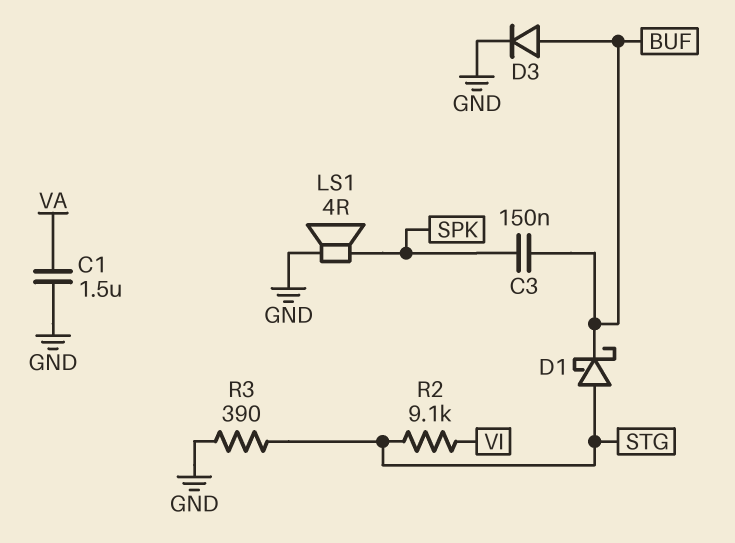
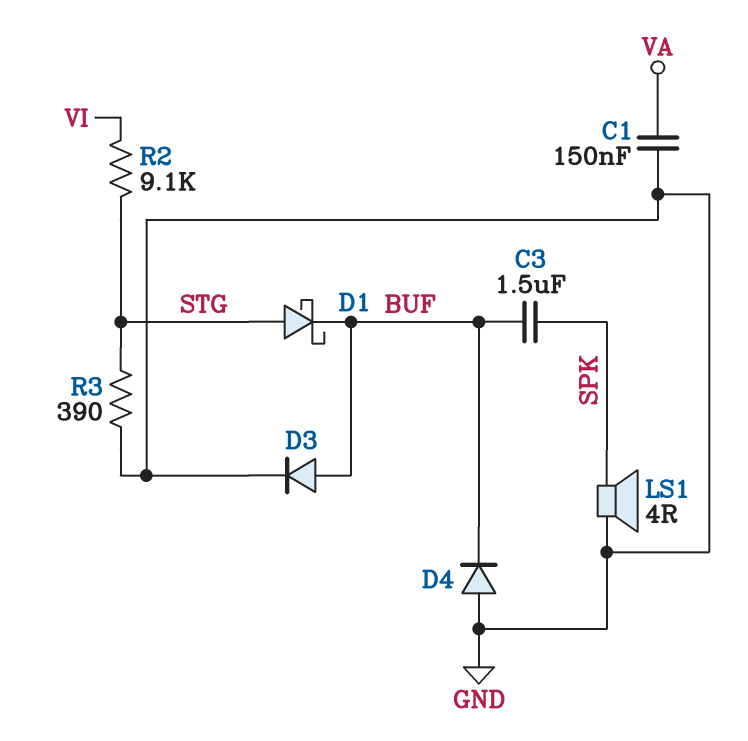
C1: 1.5uF (GND, VA) -> 150nF (GND, VA)
C3: 150nF (BUF, SPK) -> 1.5uF (BUF, SPK)
D4: none -> diode (A GND, K BUF)

